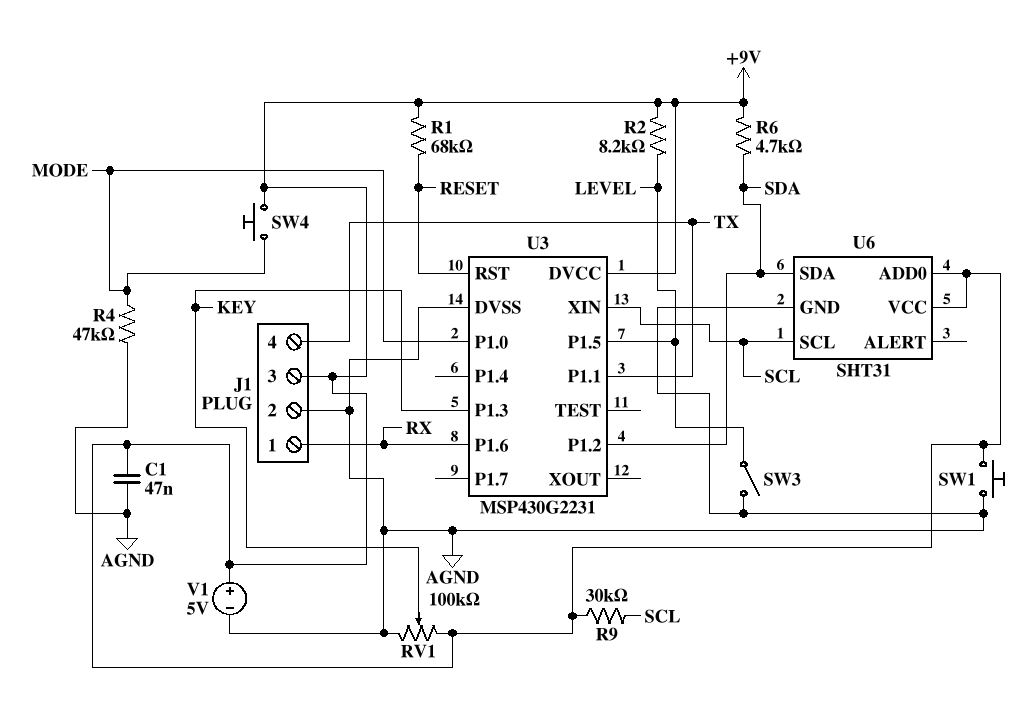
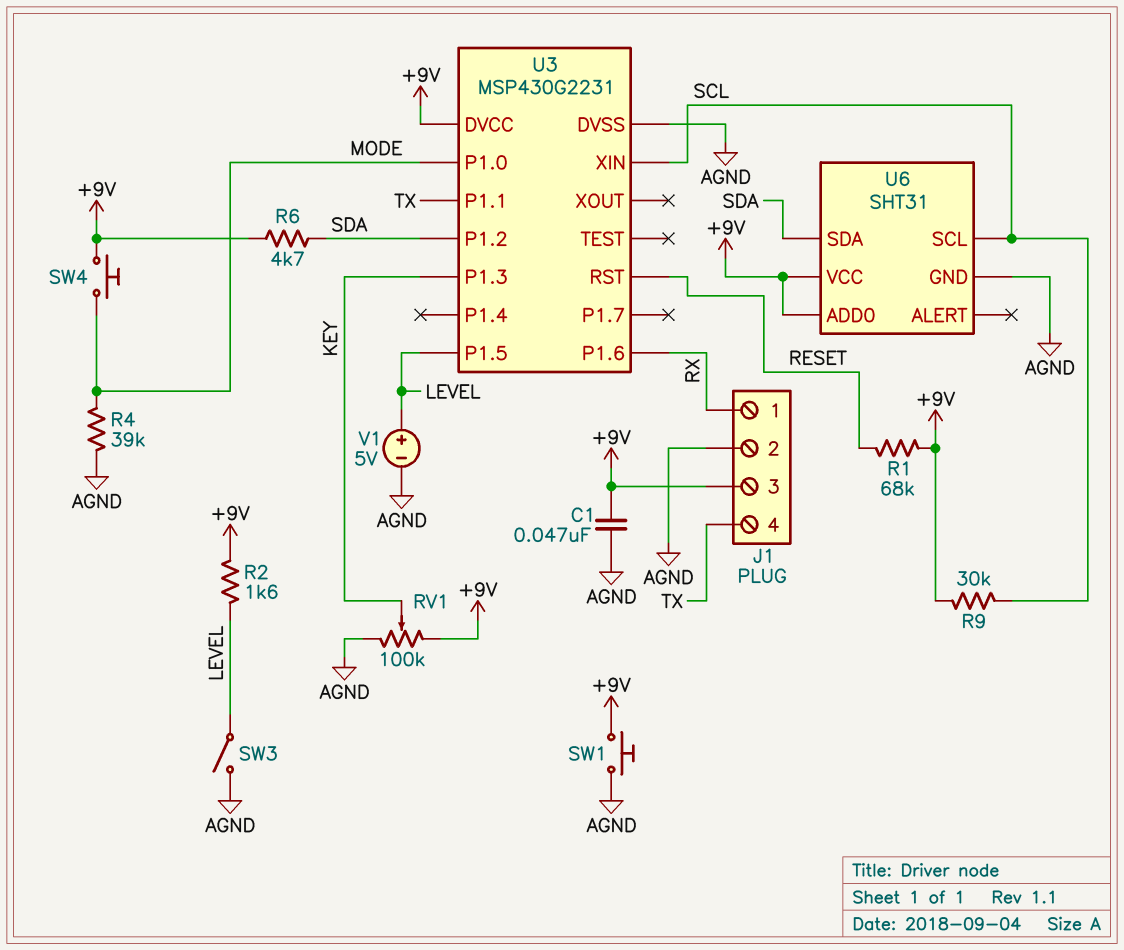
R2: 8.2k (+9V, LEVEL) -> 1.6k (+9V, LEVEL)
R4: 47k (AGND, MODE) -> 39k (AGND, MODE)
V1: 5V (plus +9V, minus AGND) -> 5V (plus LEVEL, minus AGND)

